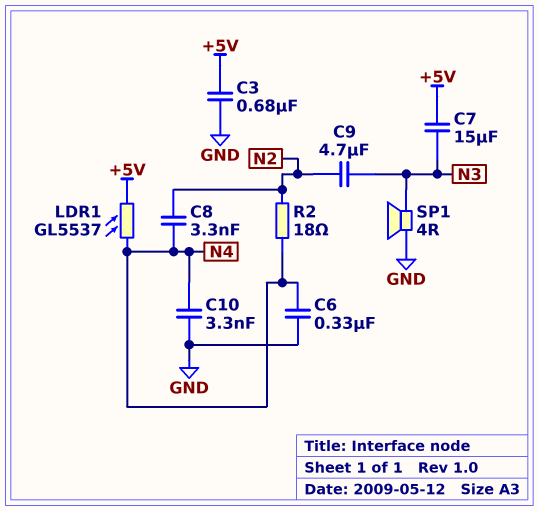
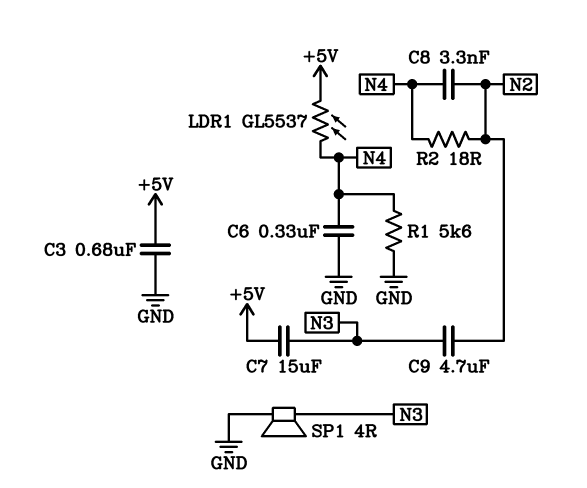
C10: 3.3nF (GND, N4) -> none
R1: none -> 5.6k (GND, N4)

